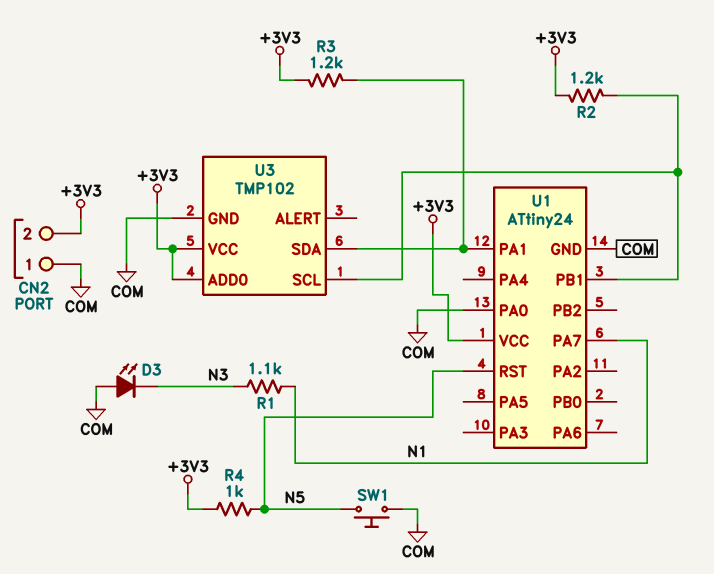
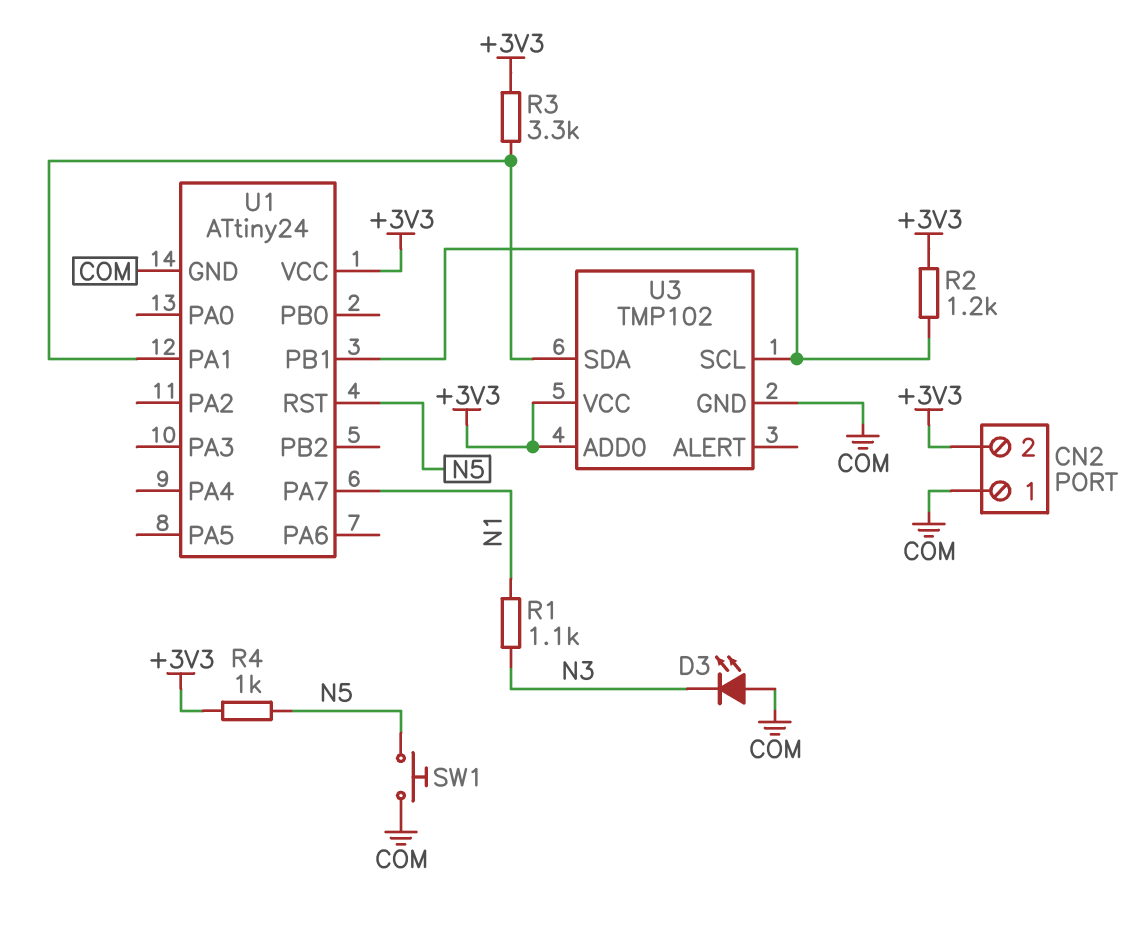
R3: 1.2k (+3V3, U1/PA1) -> 3.3k (+3V3, U1/PA1)
U1 pin PA0: COM -> none

